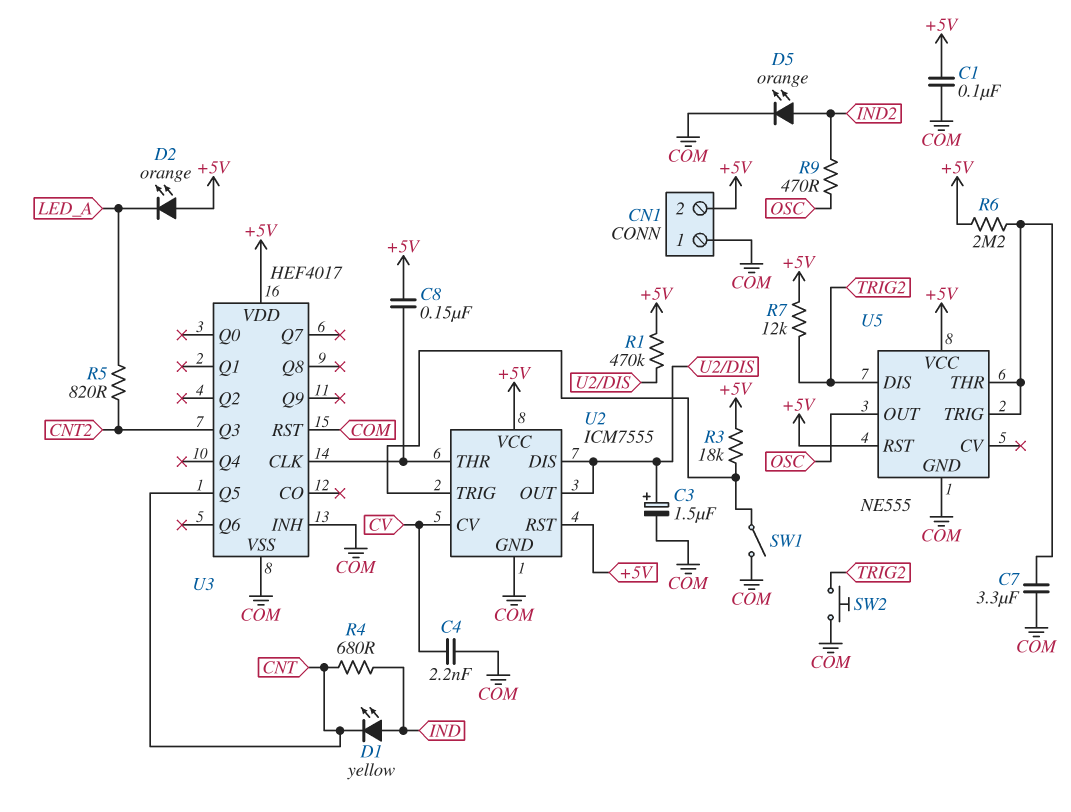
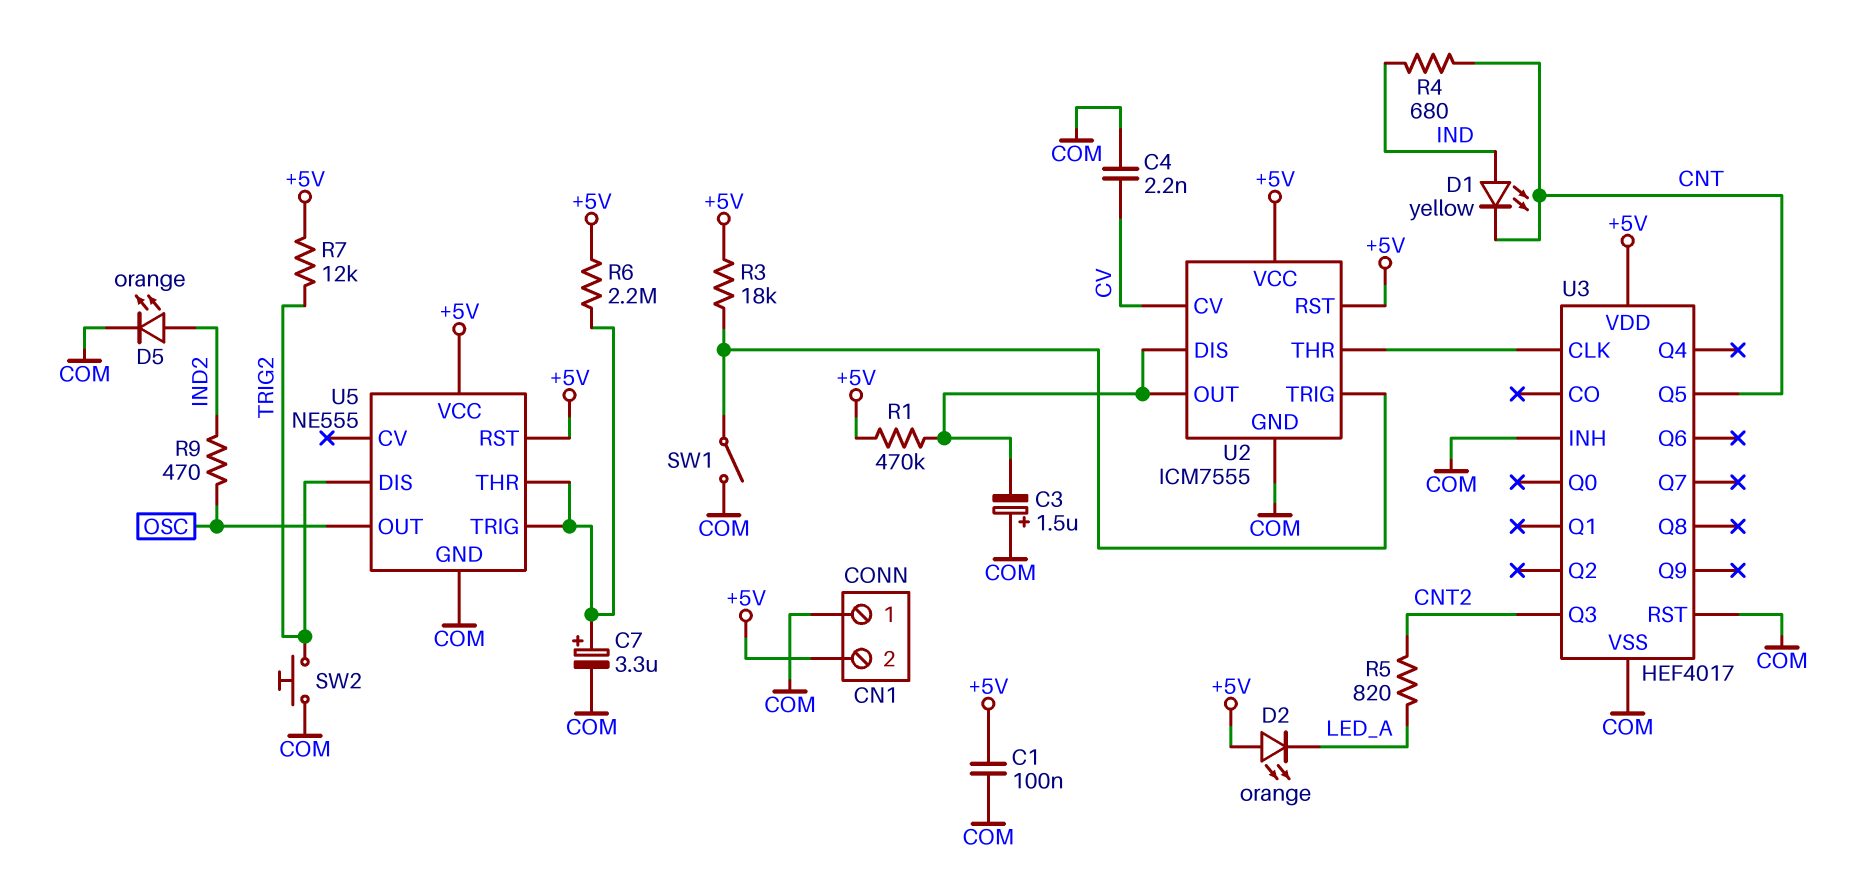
C3: 1.5uF (plus U2/DIS, minus COM) -> 1.5uF (plus COM, minus U2/DIS)
C7: 3.3uF (COM, U5/THR) -> 3.3uF (plus U5/THR, minus COM)
C8: 150nF (+5V, U2/THR) -> none

